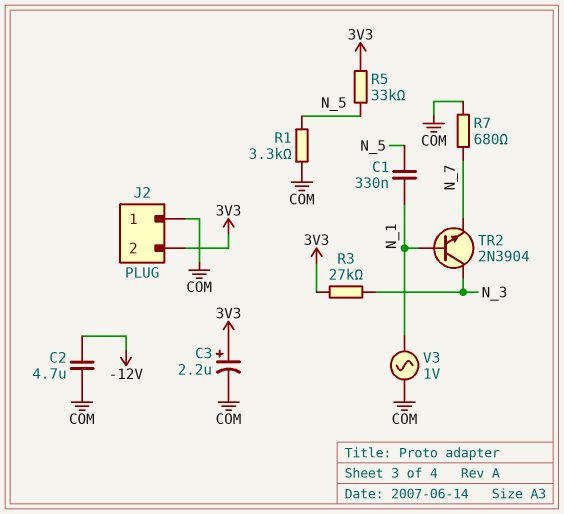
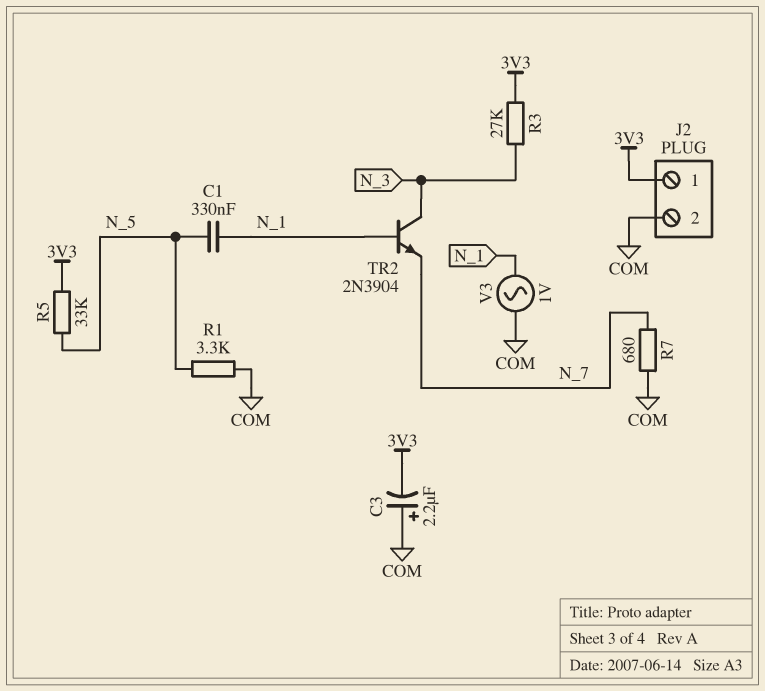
C2: 4.7uF (-12V, COM) -> none
C3: 2.2uF (plus 3V3, minus COM) -> 2.2uF (plus COM, minus 3V3)
J2 pin 1: COM -> 3V3
J2 pin 2: 3V3 -> COM

